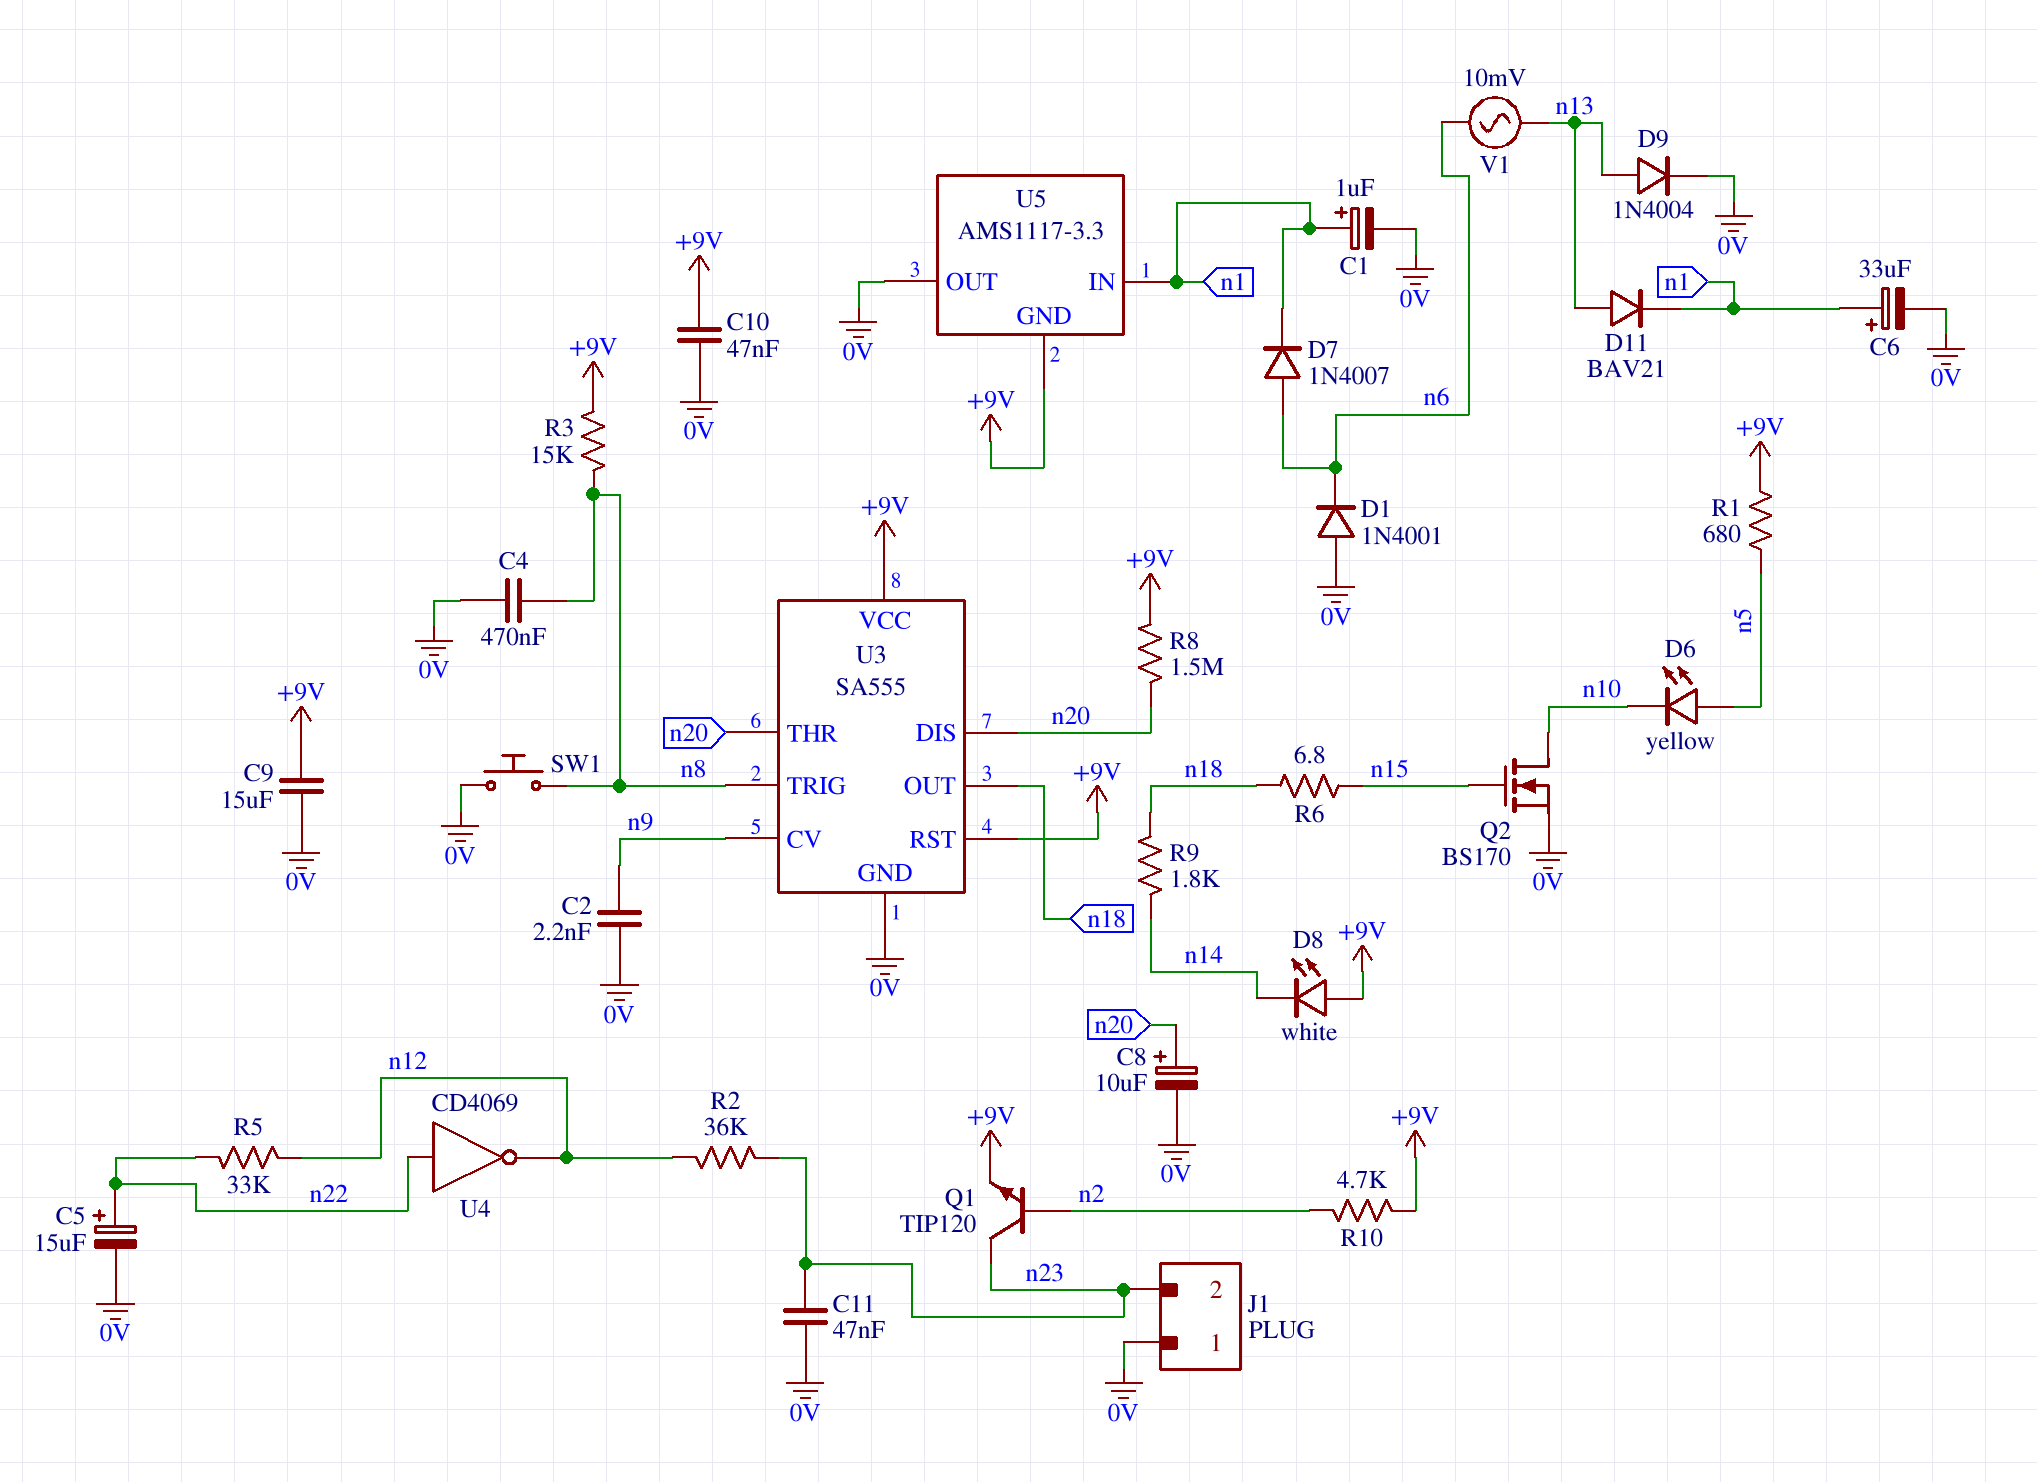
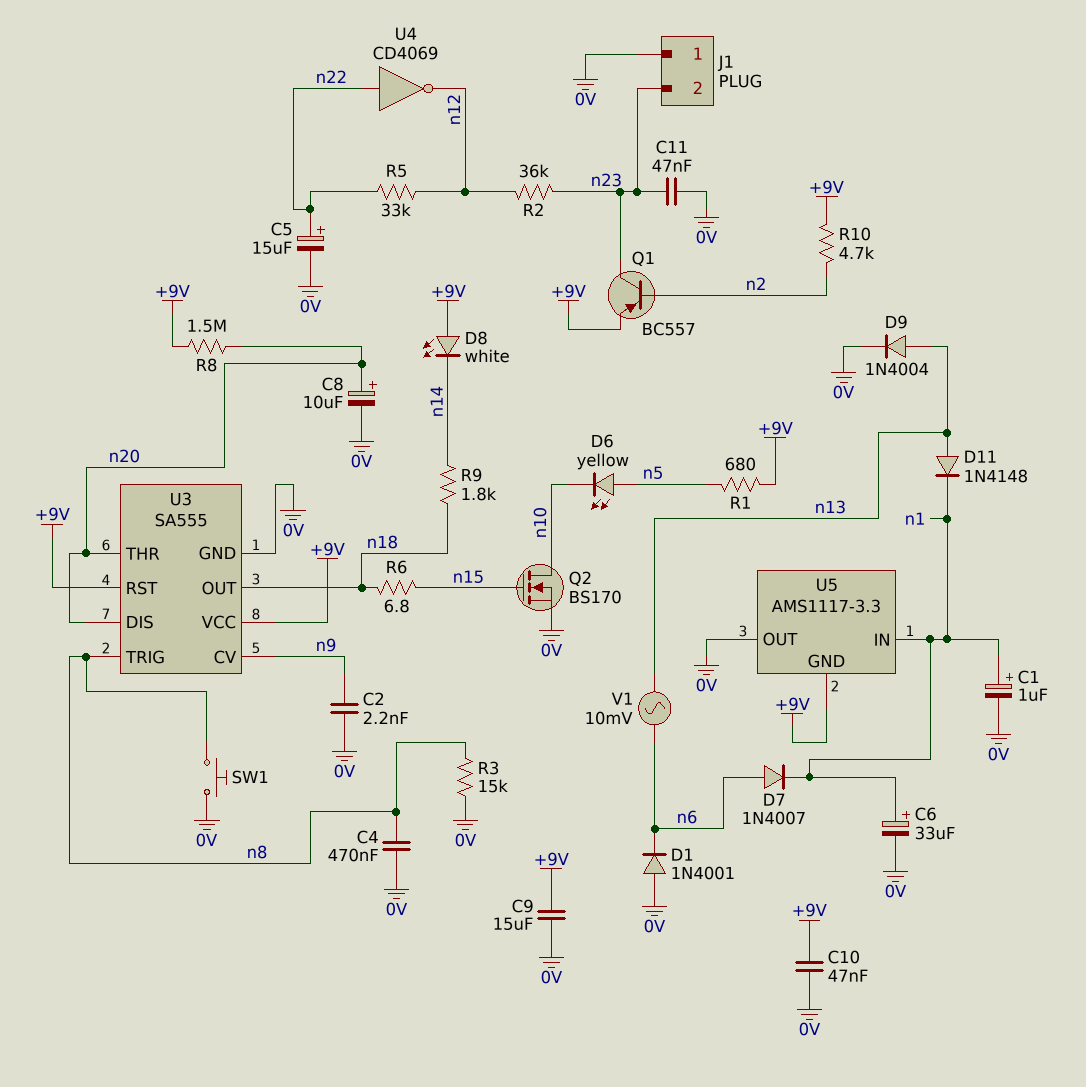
D11: diode BAV21 (A n13, K n1) -> diode 1N4148 (A n13, K n1)
Q1: NPN TIP120 (B n2, C n23, E +9V) -> PNP BC557 (B n2, C n23, E +9V)
R3: 15k (+9V, n8) -> 15k (0V, n8)

